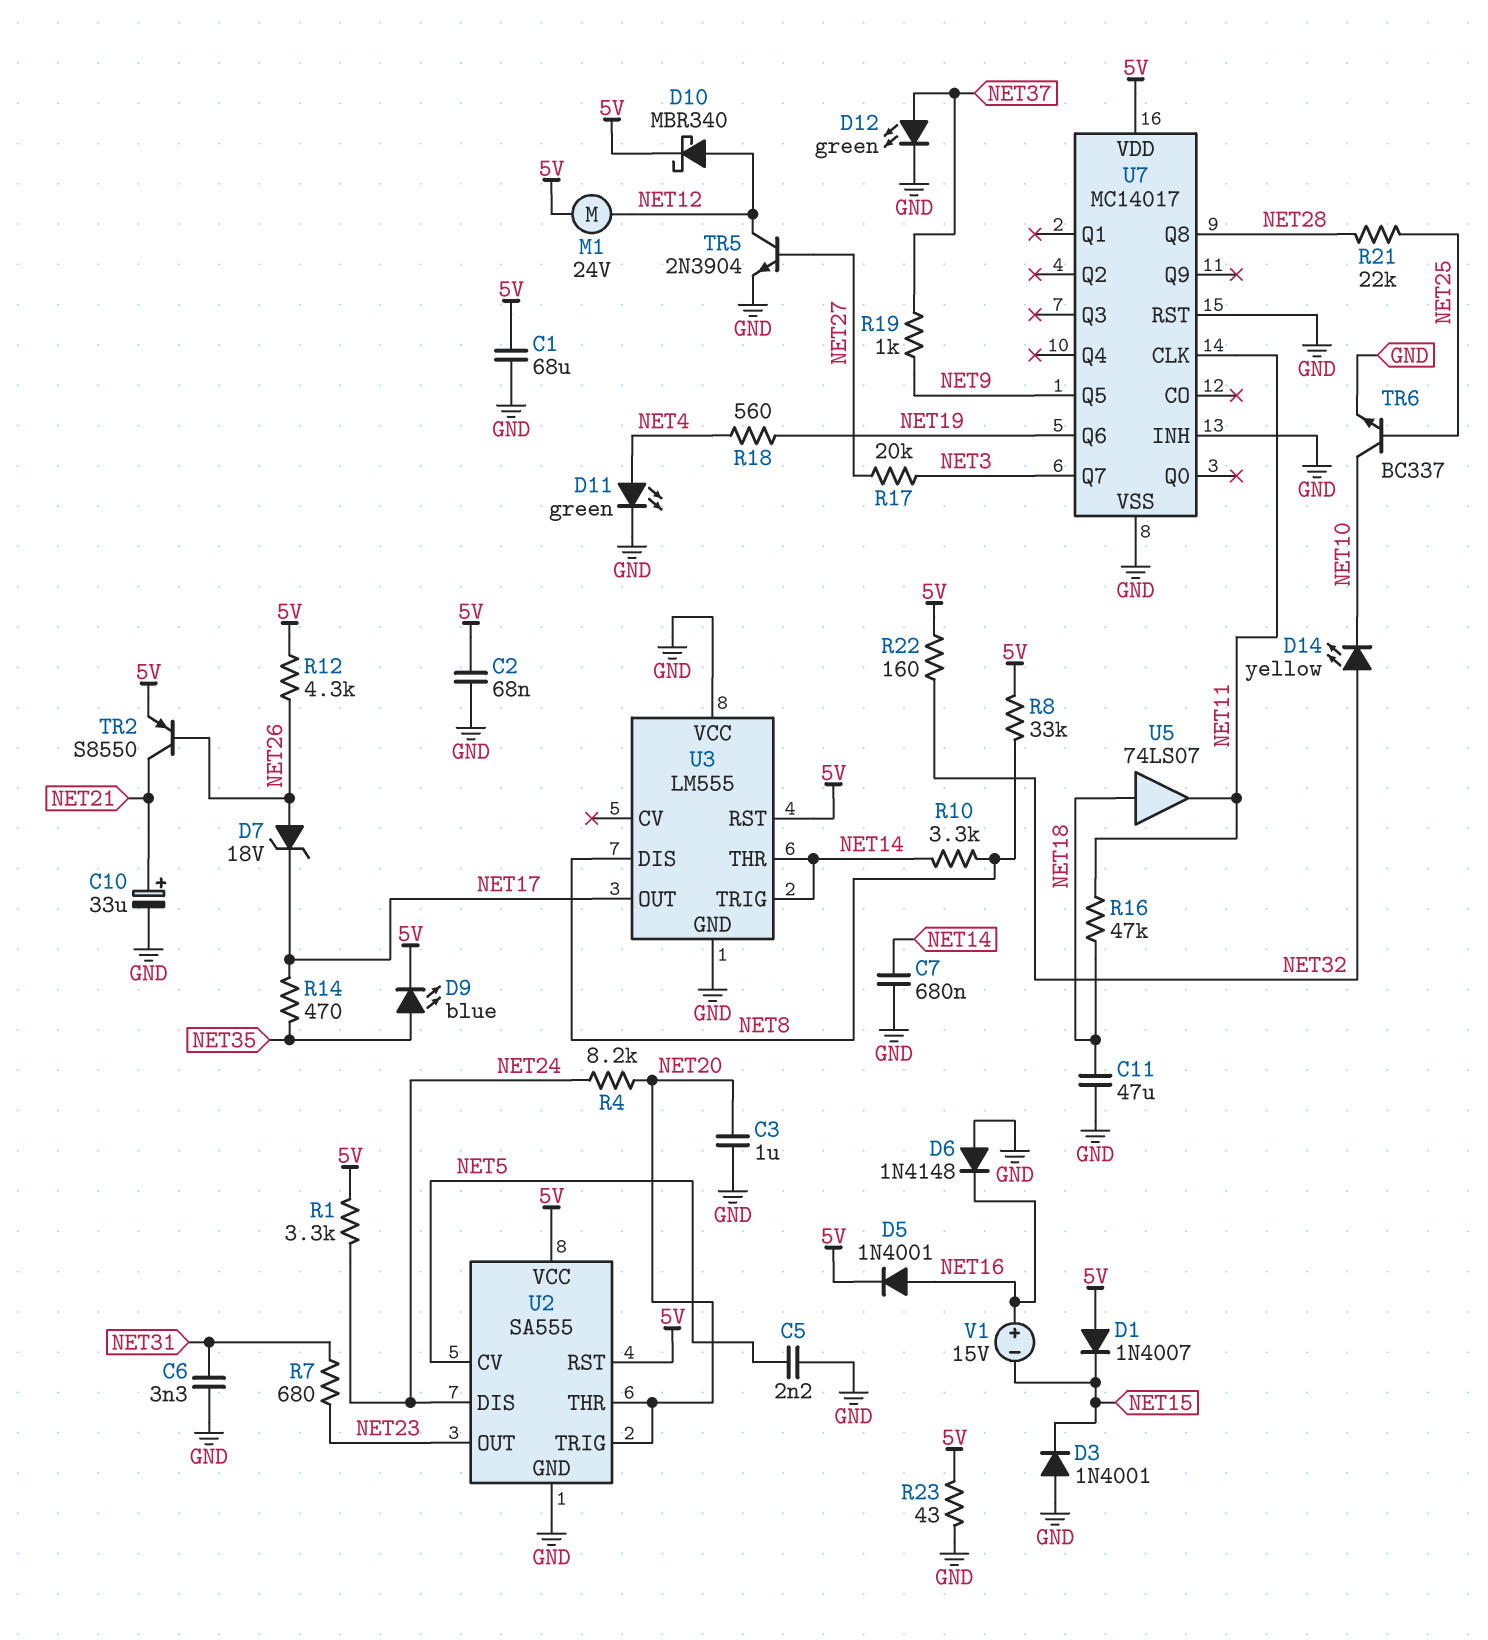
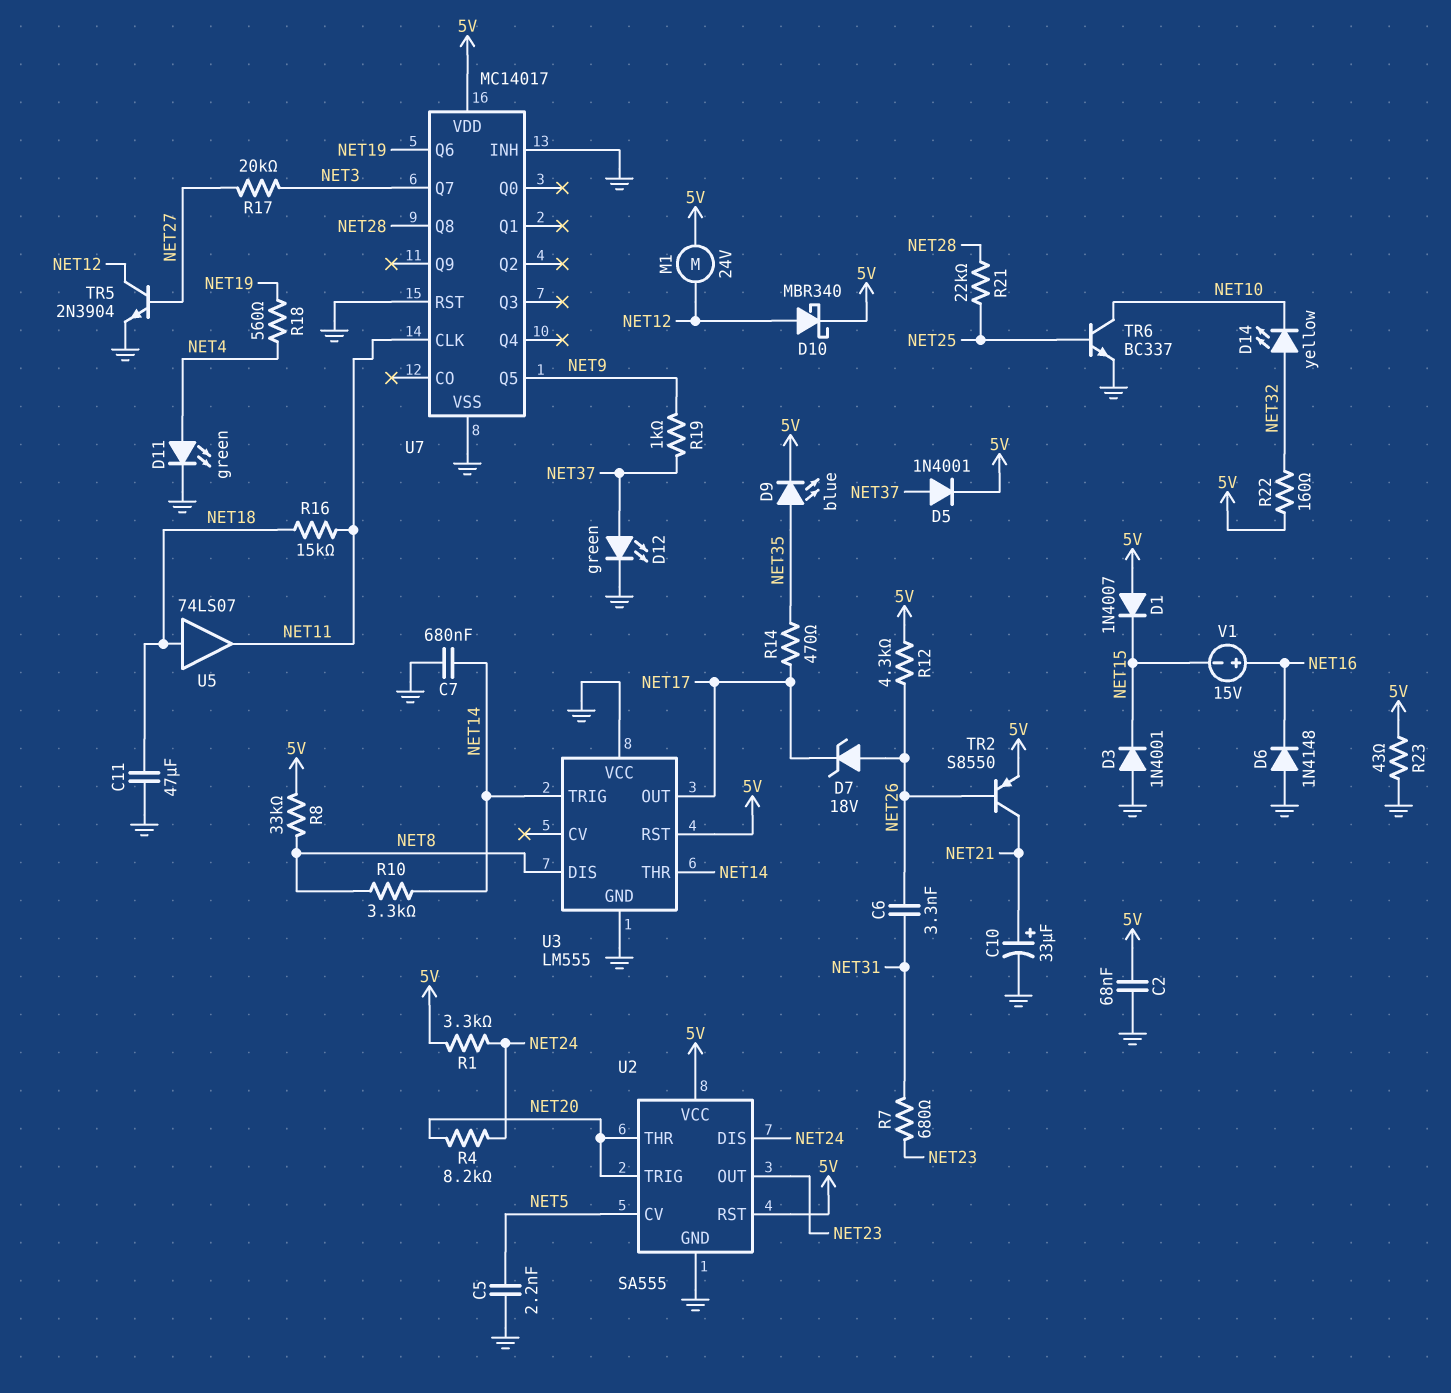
C1: 68uF (5V, GND) -> none
C3: 1uF (GND, NET20) -> none
C6: 3.3nF (GND, NET31) -> 3.3nF (NET26, NET31)
D5: diode 1N4001 (A NET16, K 5V) -> diode 1N4001 (A NET37, K 5V)
R16: 47k (NET11, NET18) -> 15k (NET11, NET18)

